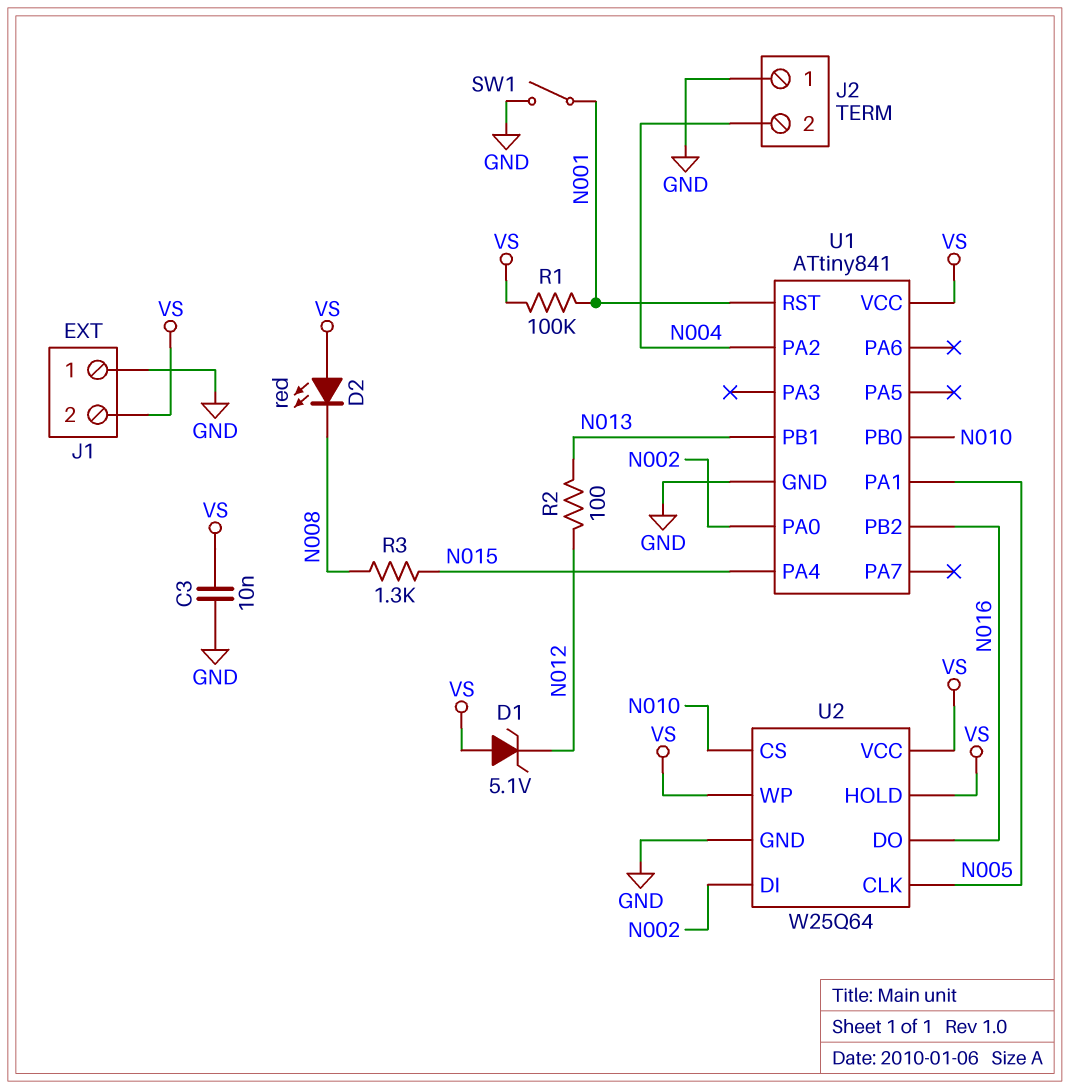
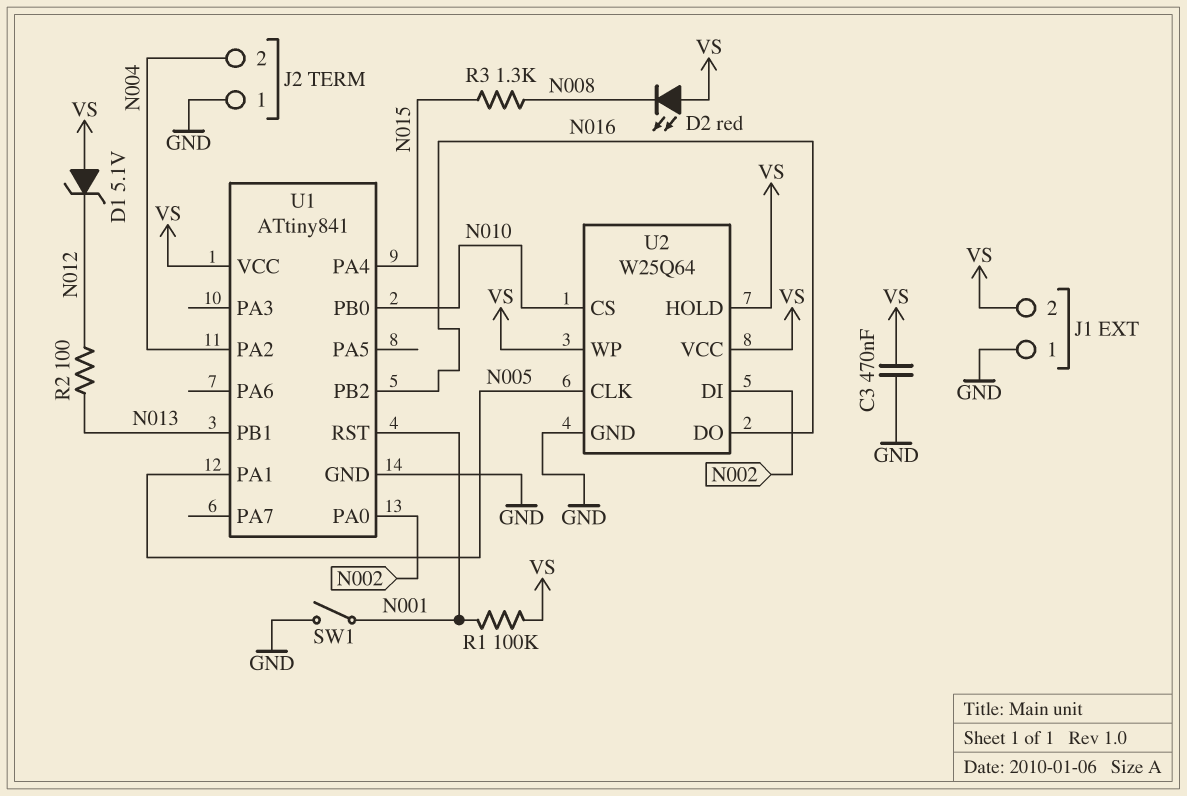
C3: 10nF (GND, VS) -> 470nF (GND, VS)

